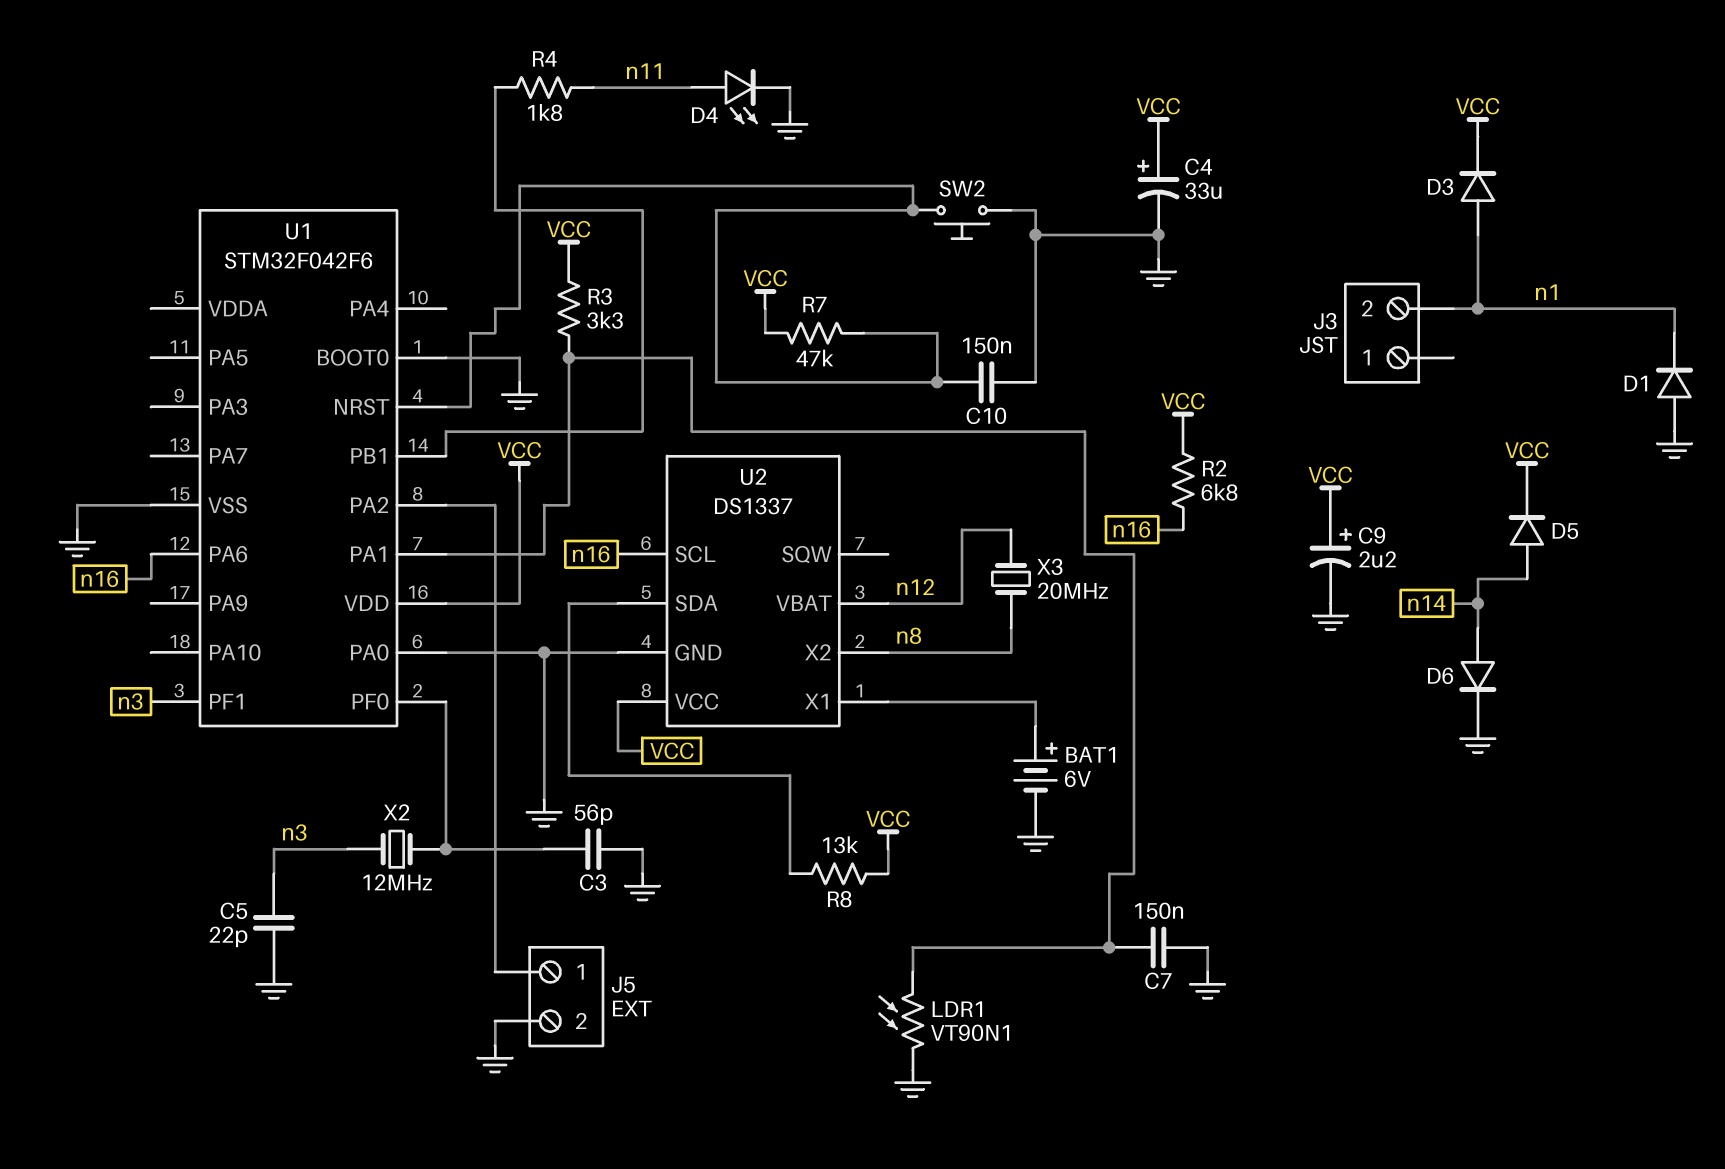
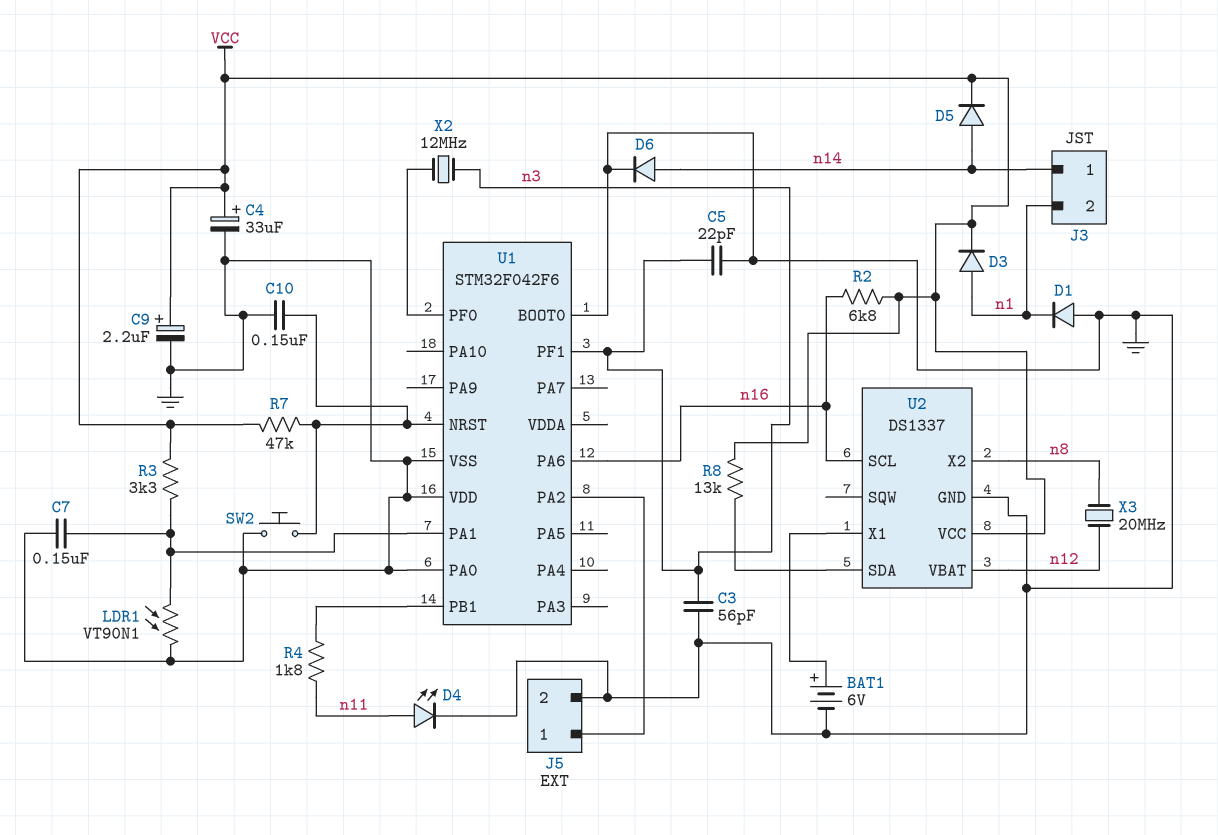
C3: 56pF (GND, U1/PF0) -> 56pF (GND, n3)
J3 pin 1: none -> n14
U1 pin VDD: VCC -> GND

